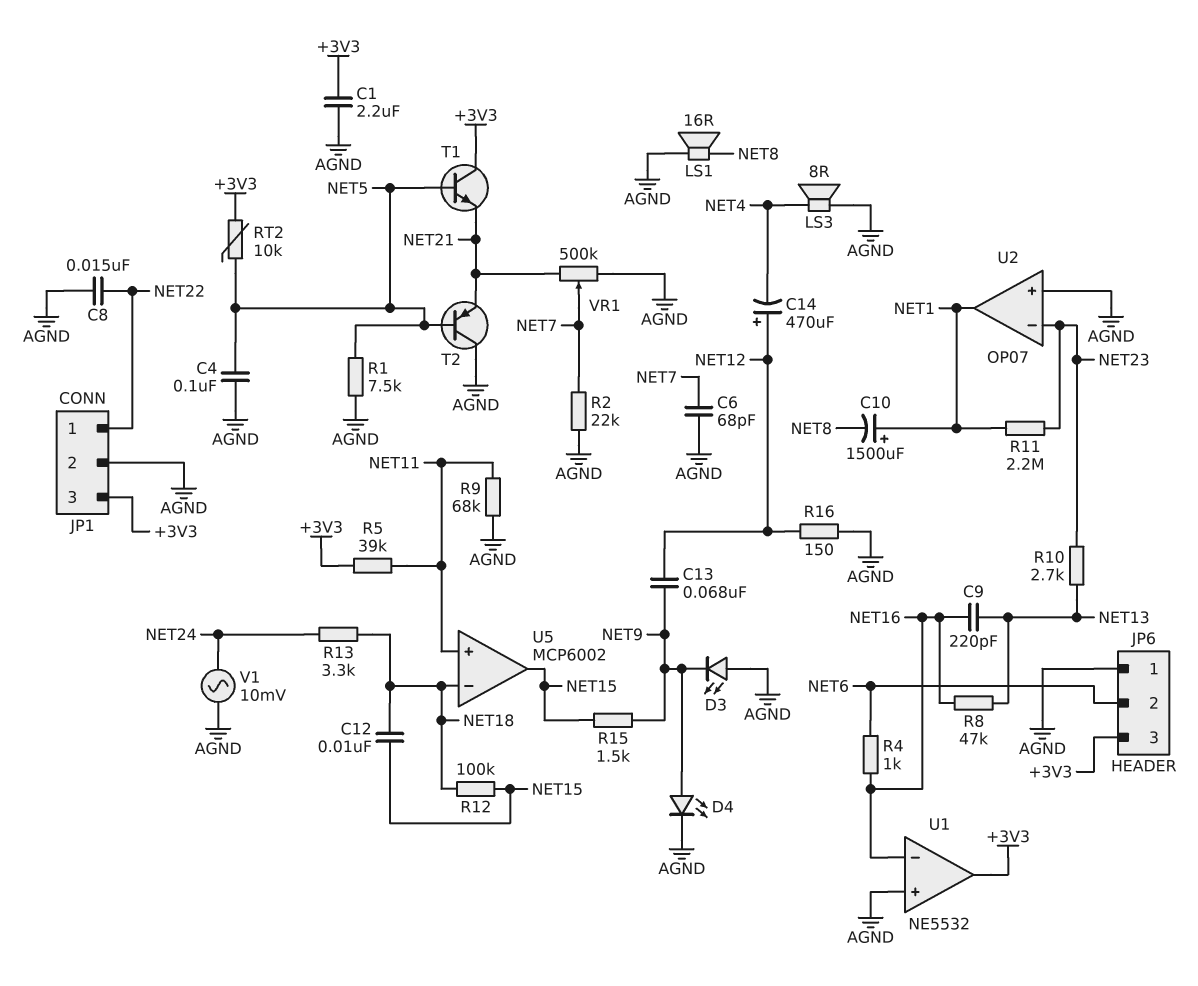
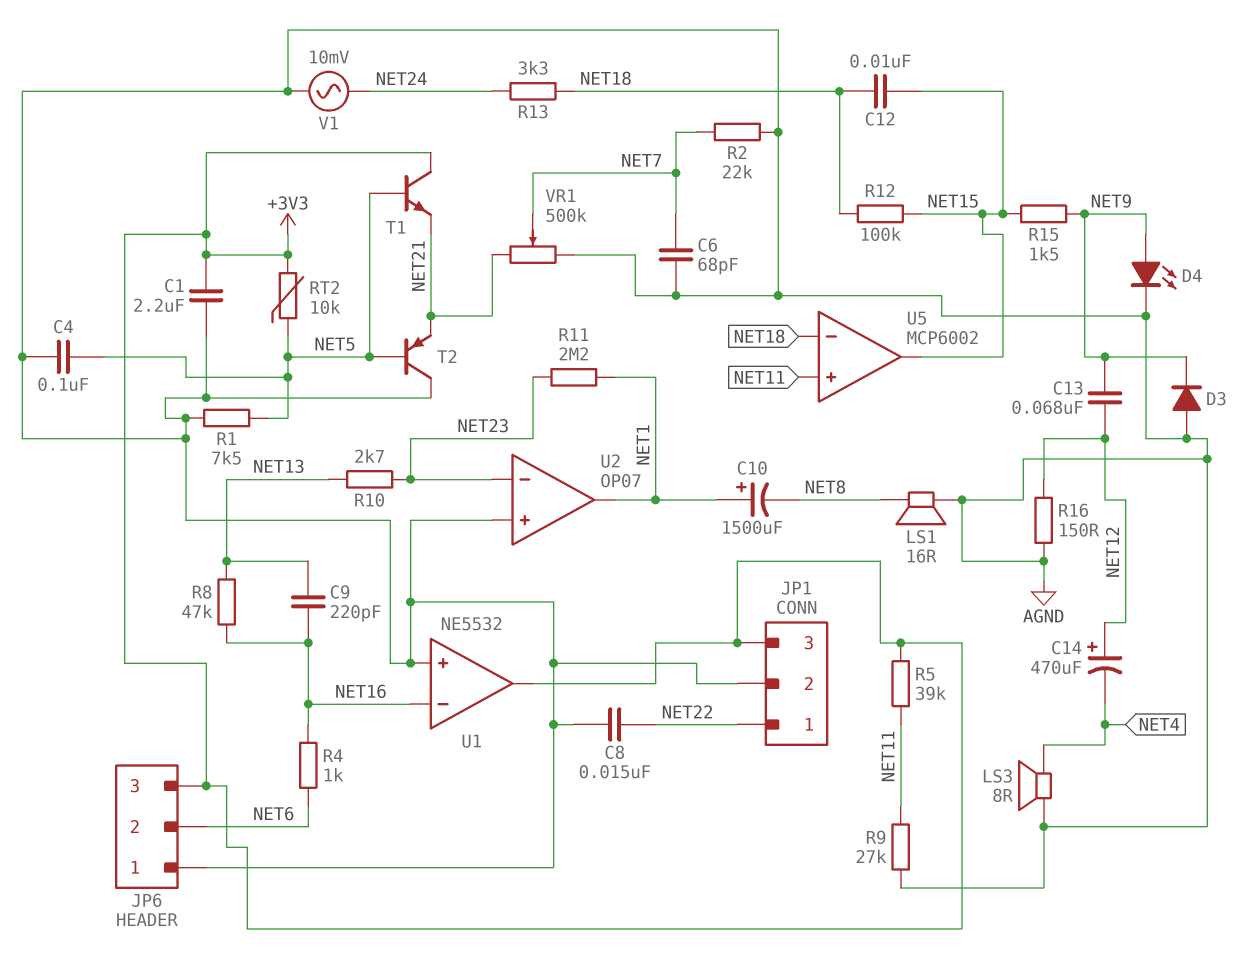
D3: LED (A AGND, K NET9) -> diode (A AGND, K NET9)
R9: 68k (AGND, NET11) -> 27k (AGND, NET11)

